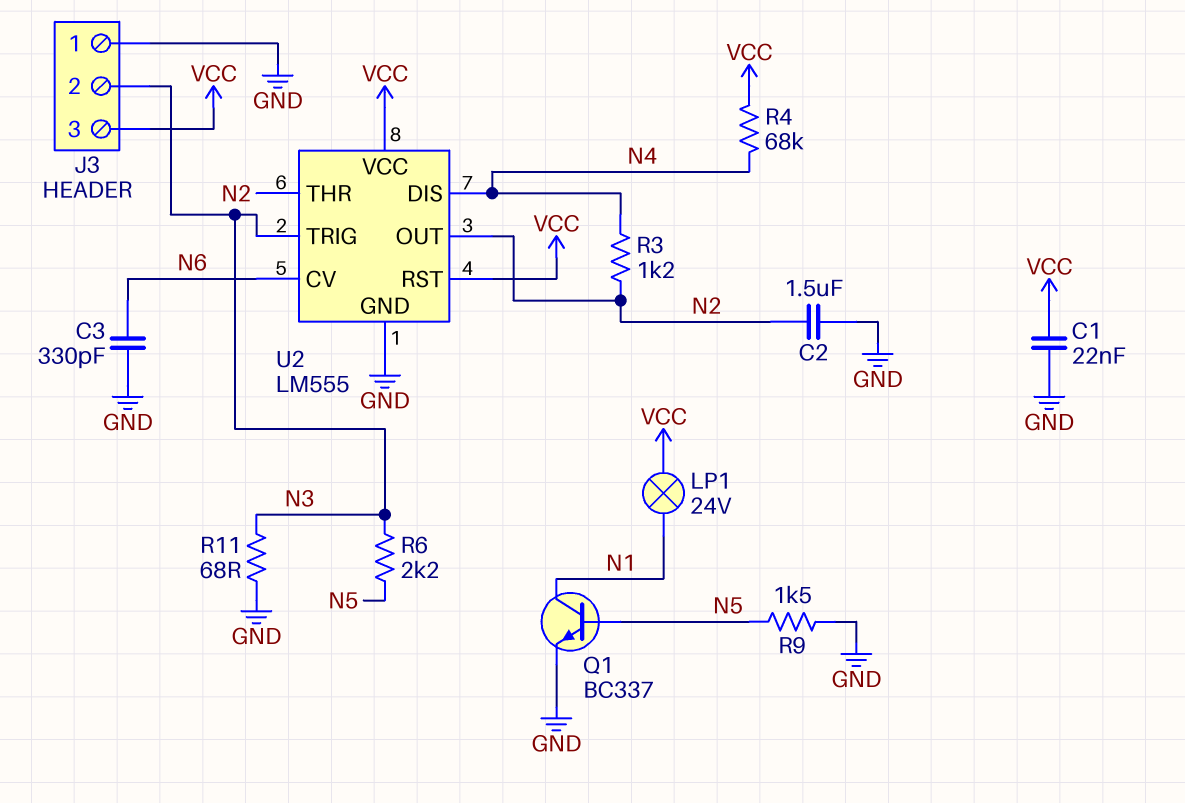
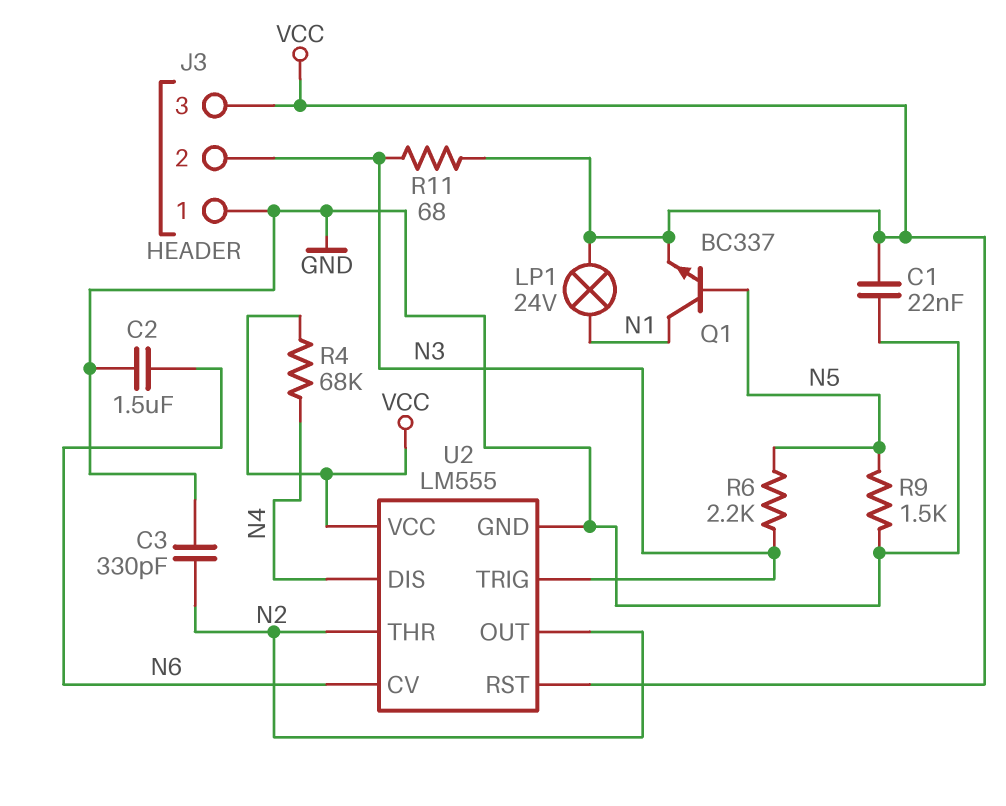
C2: 1.5uF (GND, N2) -> 1.5uF (GND, N6)
C3: 330pF (GND, N6) -> 330pF (GND, N2)
Q1: NPN BC337 (B N5, C N1, E GND) -> NPN BC337 (B N5, C N1, E VCC)
R3: 1.2k (N2, N4) -> none
R11: 68 (GND, N3) -> 68 (N3, VCC)

